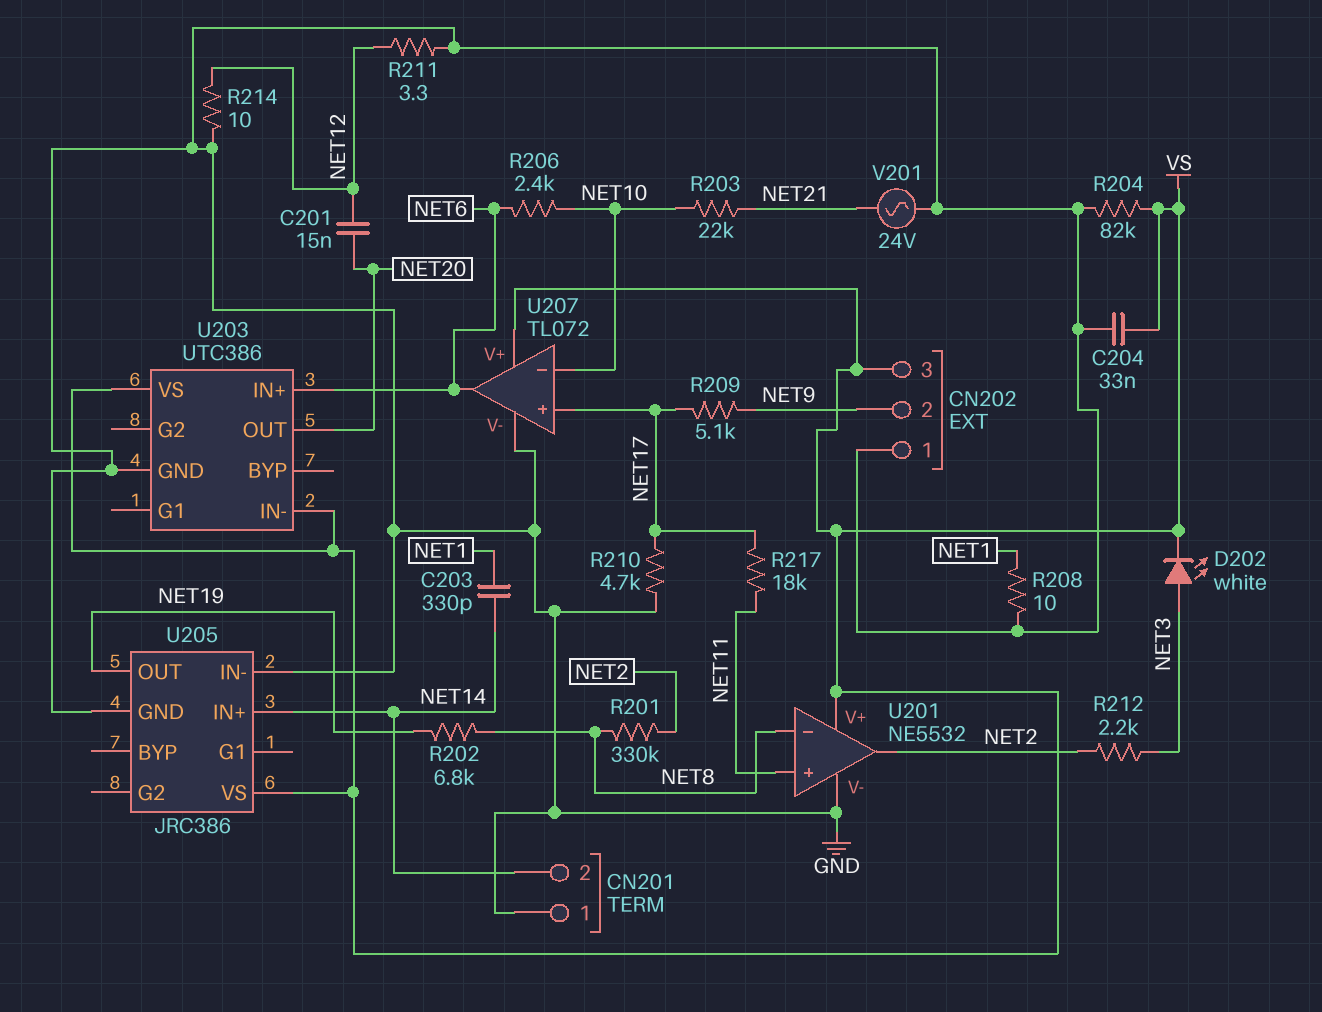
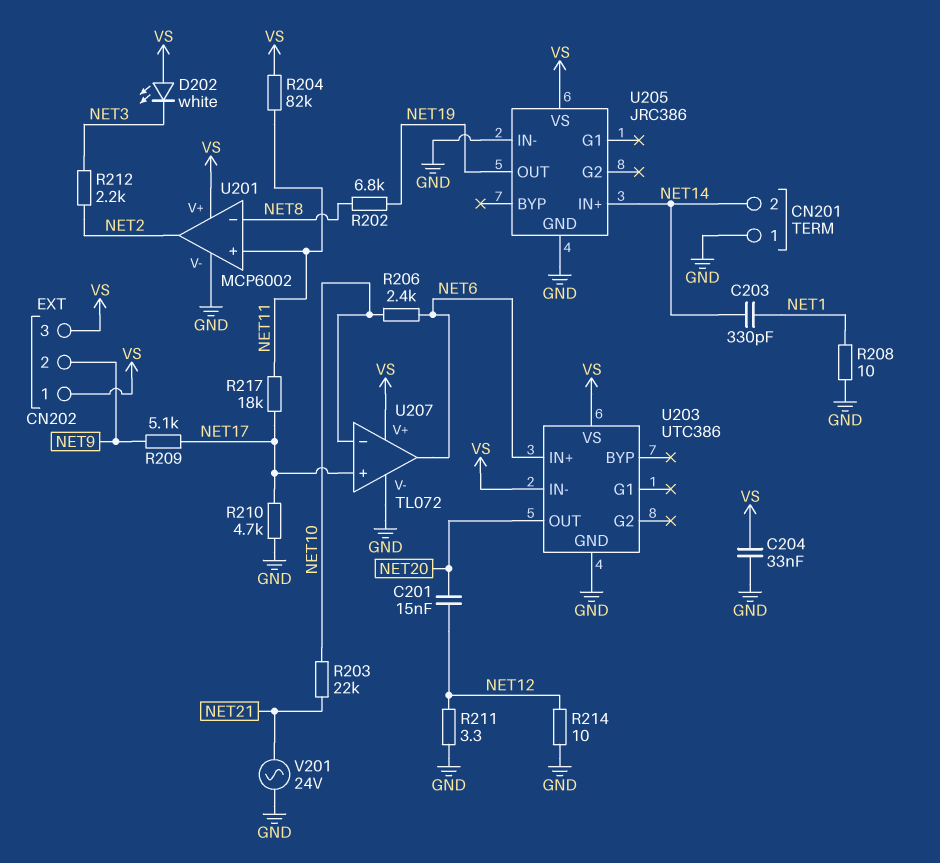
CN202 pin 1: GND -> VS
D202: LED white (A NET3, K VS) -> LED white (A VS, K NET3)
R201: 330k (NET2, NET8) -> none
R204: 82k (GND, VS) -> 82k (NET11, VS)
U201: NE5532 -> MCP6002

